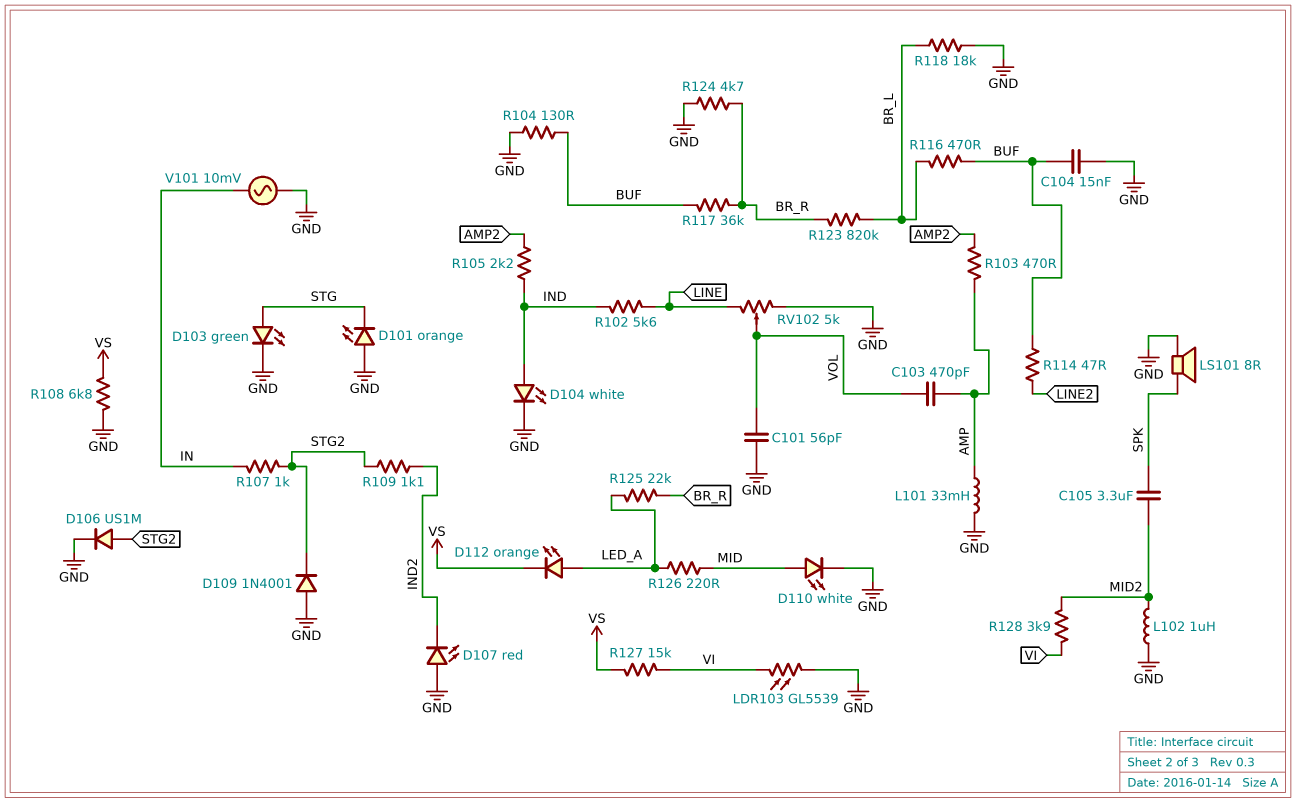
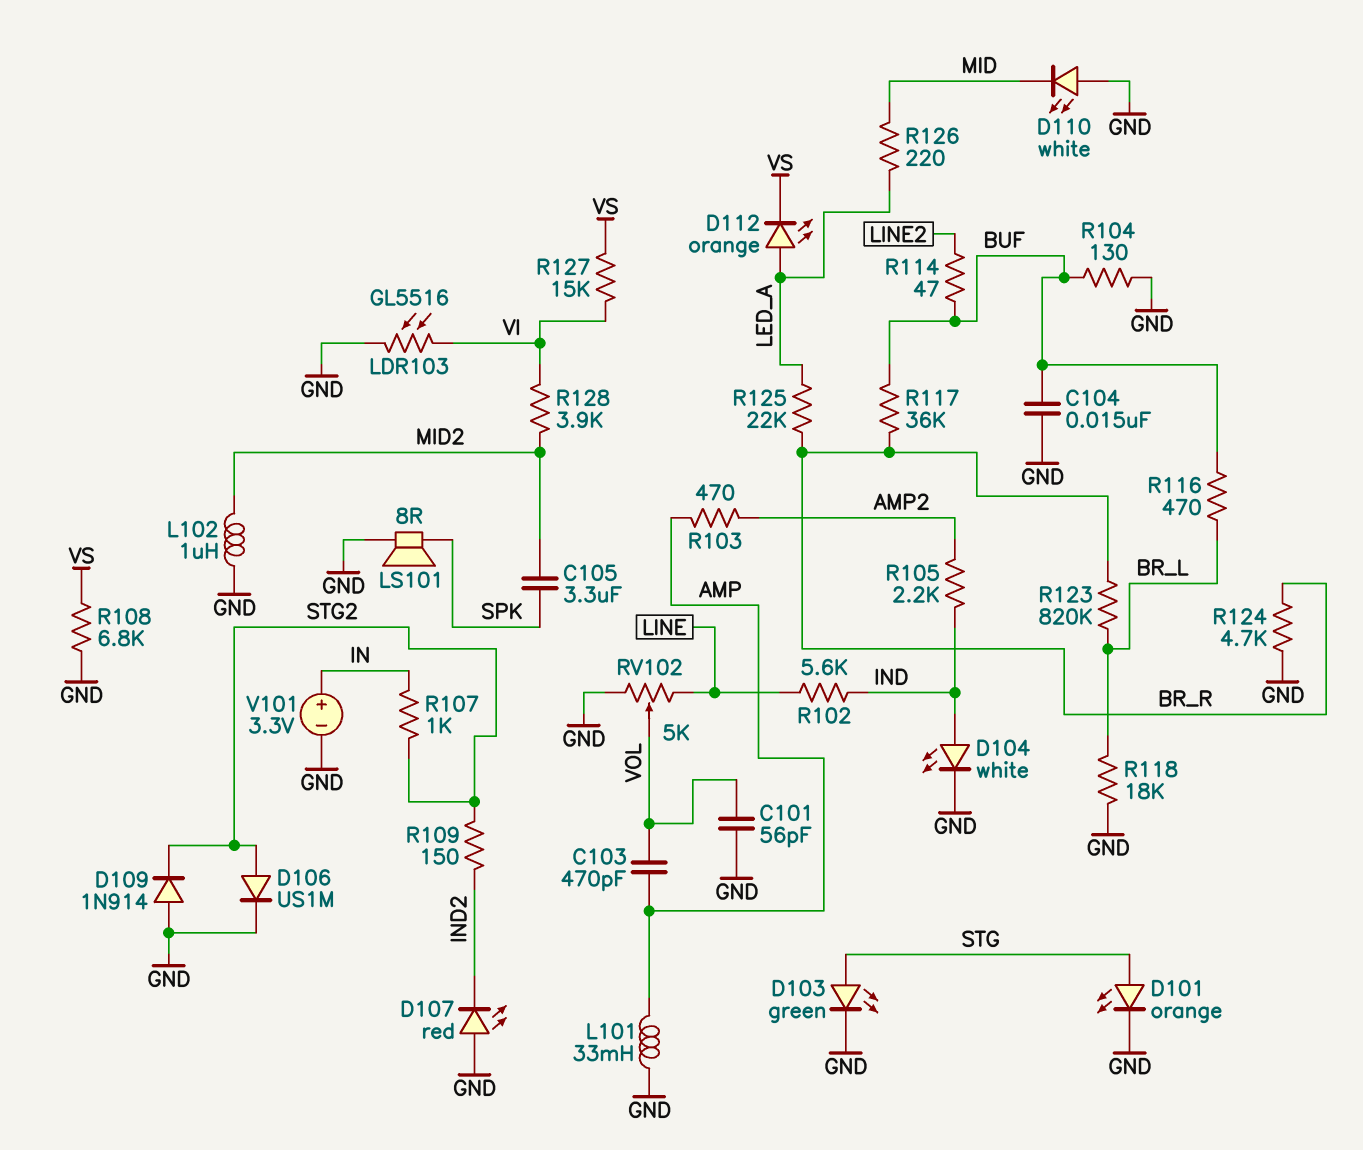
D101: LED orange (A GND, K STG) -> LED orange (A STG, K GND)
D109: diode 1N4001 (A GND, K STG2) -> diode 1N914 (A GND, K STG2)
D110: LED white (A MID, K GND) -> LED white (A GND, K MID)
LDR103: GL5539 (GND, VI) -> GL5516 (GND, VI)
R109: 1.1k (IND2, STG2) -> 150 (IND2, STG2)
V101: AC 10mV (GND, IN) -> 3.3V (plus IN, minus GND)

